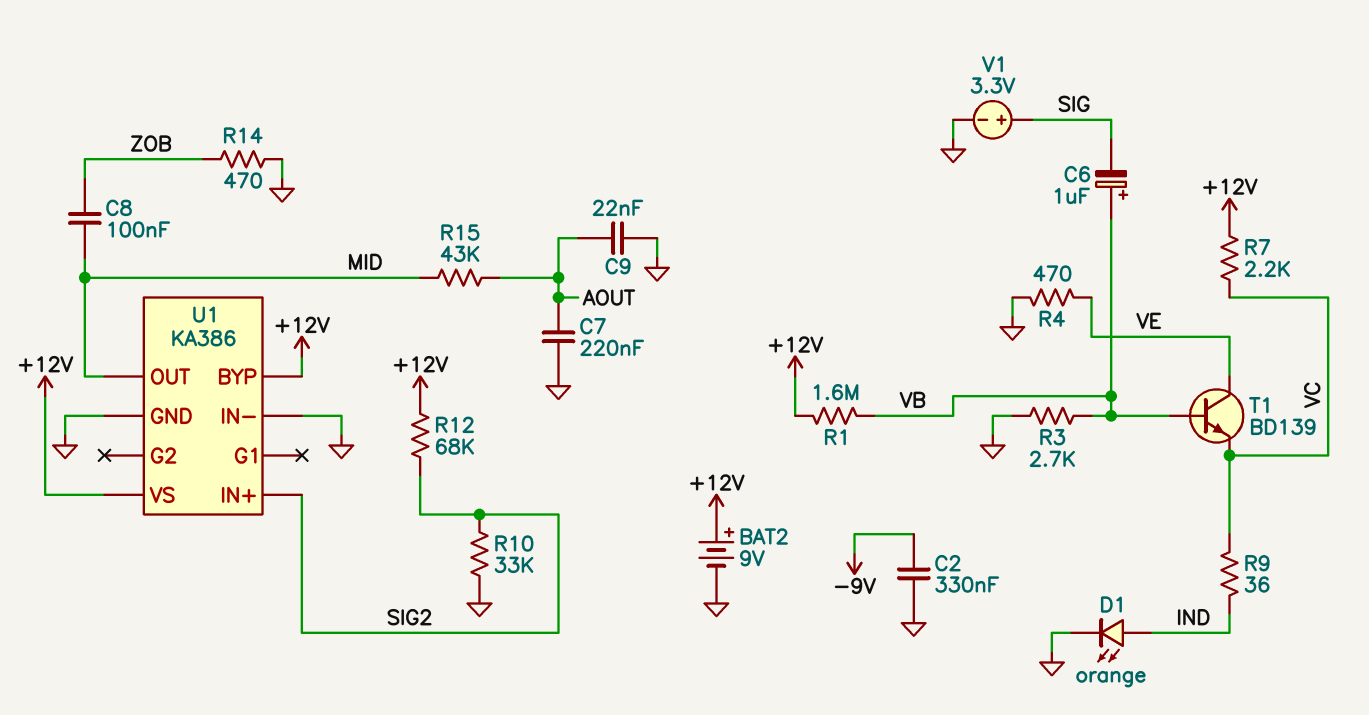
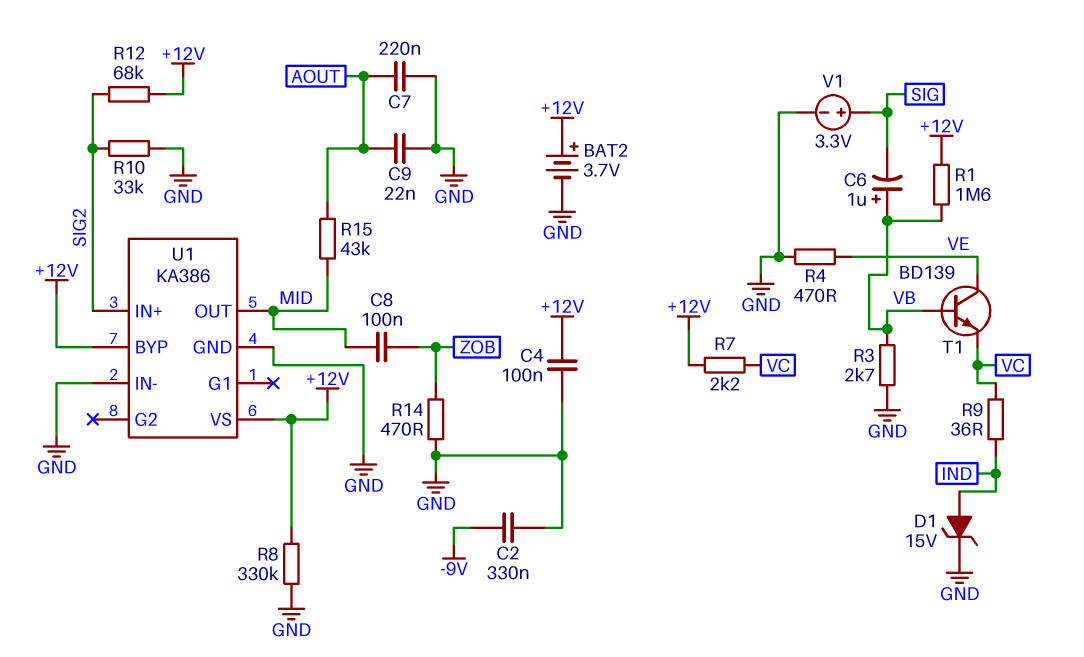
BAT2: 9V (plus +12V, minus GND) -> 3.7V (plus +12V, minus GND)
C4: none -> 100nF (+12V, GND)
D1: LED orange (A IND, K GND) -> zener 15V (A IND, K GND)
R8: none -> 330k (+12V, GND)

